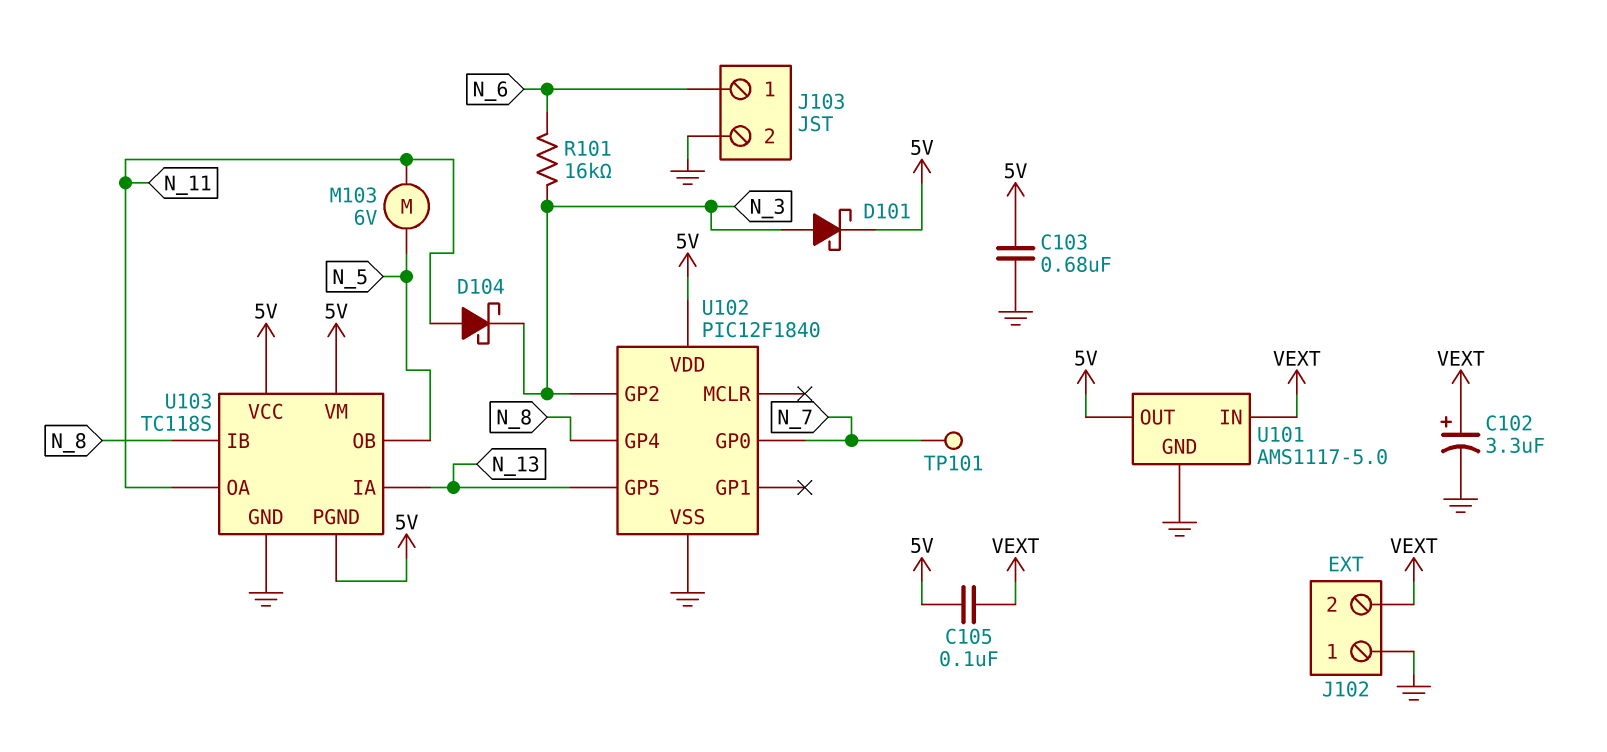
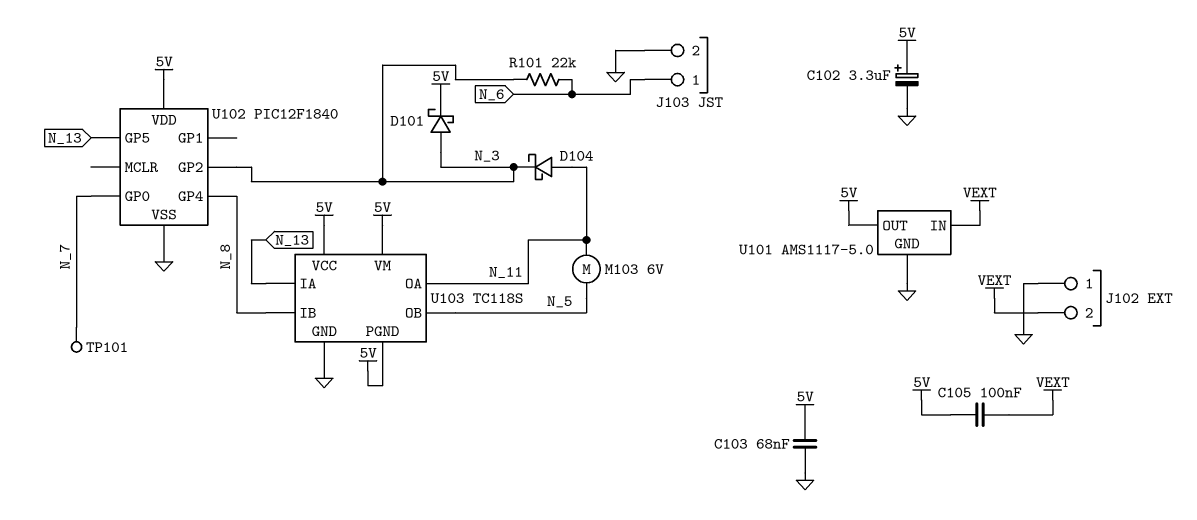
C102: 3.3uF (plus VEXT, minus GND) -> 3.3uF (plus 5V, minus GND)
C103: 680nF (5V, GND) -> 68nF (5V, GND)
R101: 16k (N_3, N_6) -> 22k (N_3, N_6)

